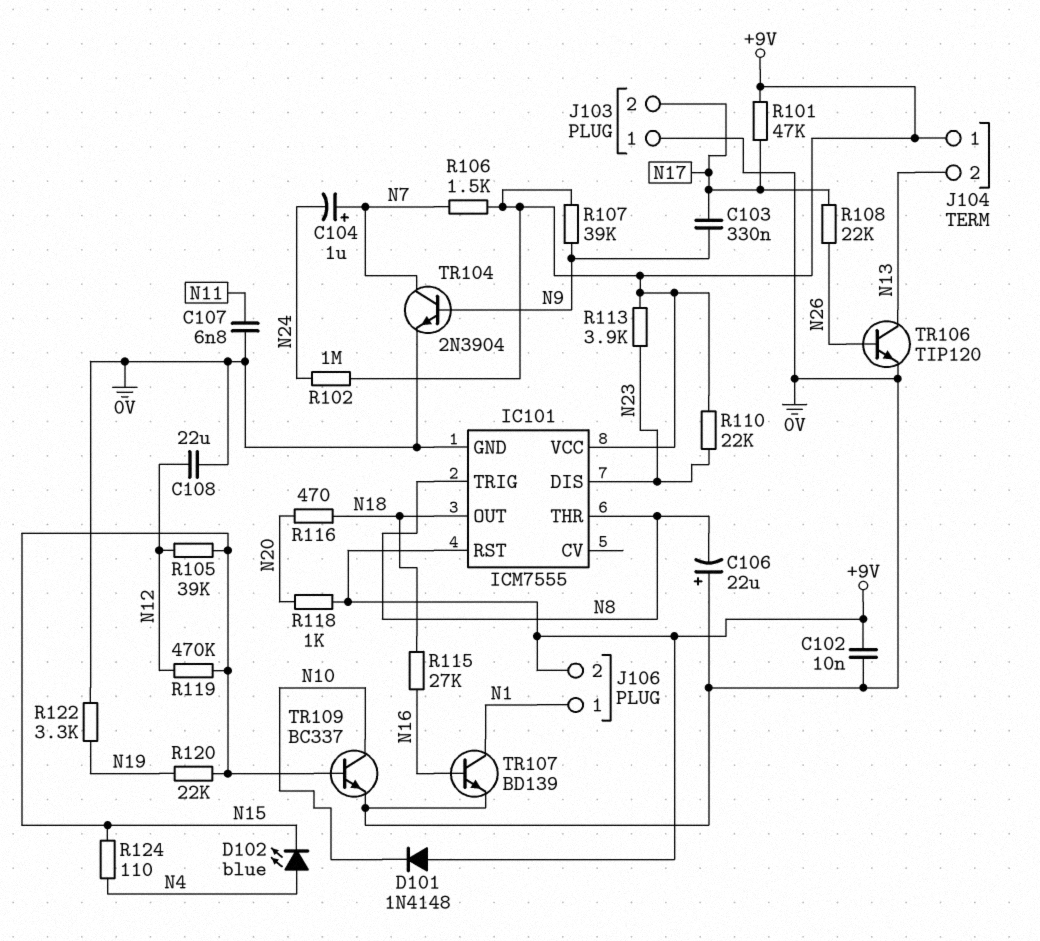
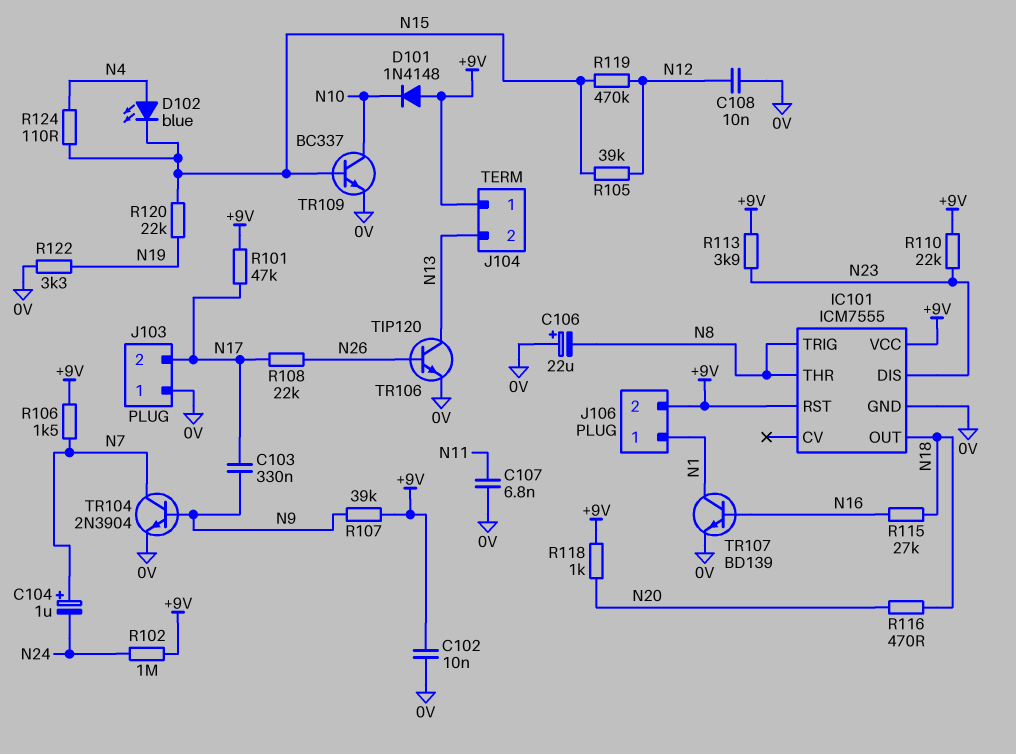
C108: 22uF (0V, N12) -> 10nF (0V, N12)

